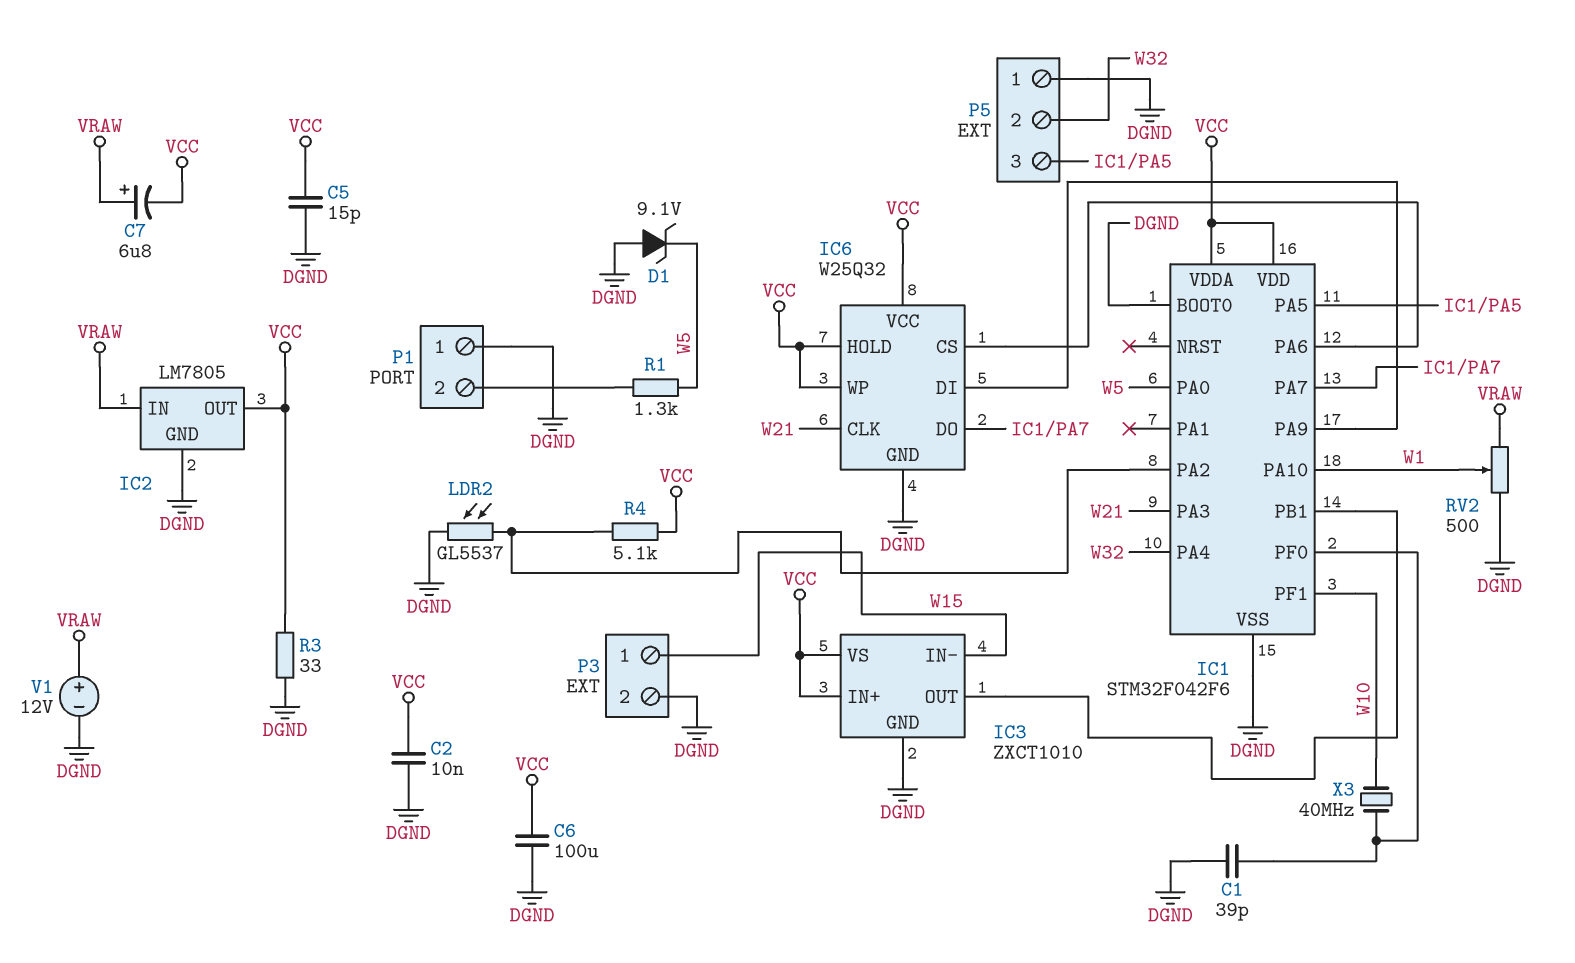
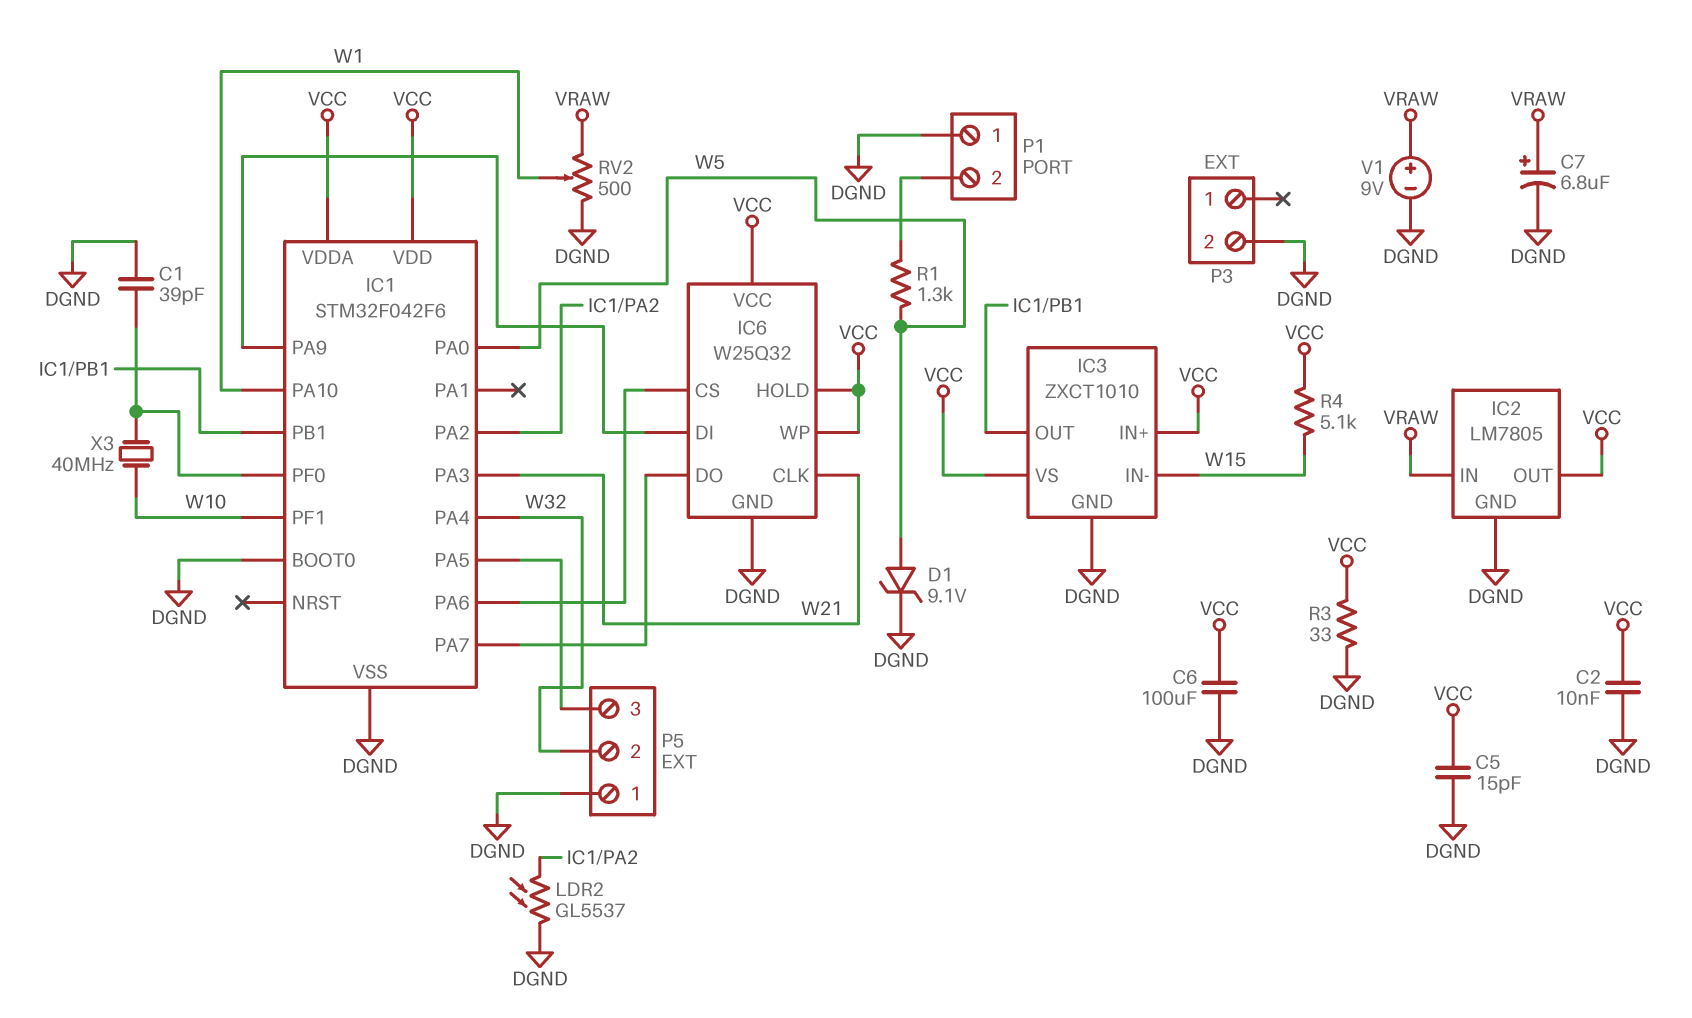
C7: 6.8uF (plus VRAW, minus VCC) -> 6.8uF (plus VRAW, minus DGND)
D1: zener 9.1V (A DGND, K W5) -> zener 9.1V (A W5, K DGND)
P3 pin 1: W15 -> none
R4: 5.1k (IC1/PA2, VCC) -> 5.1k (VCC, W15)
V1: 12V (plus VRAW, minus DGND) -> 9V (plus VRAW, minus DGND)

